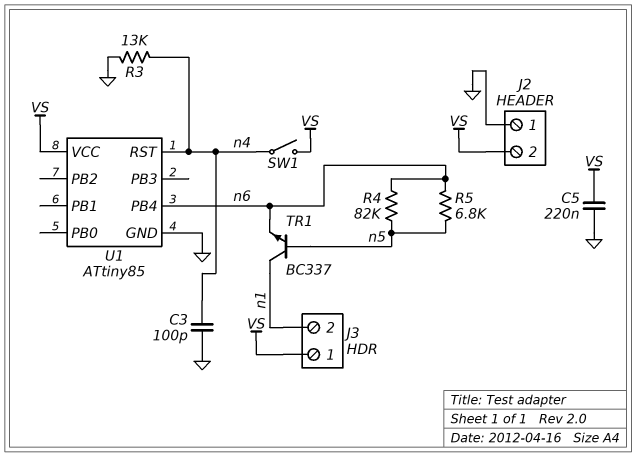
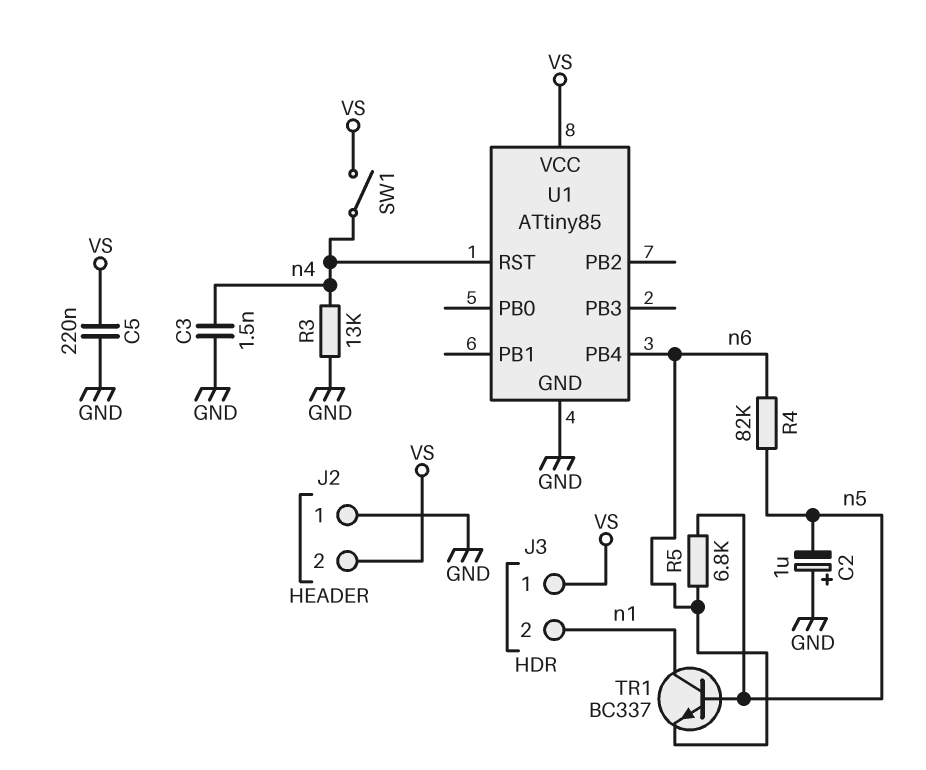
C2: none -> 1uF (plus GND, minus n5)
C3: 100pF (GND, n4) -> 1.5nF (GND, n4)

